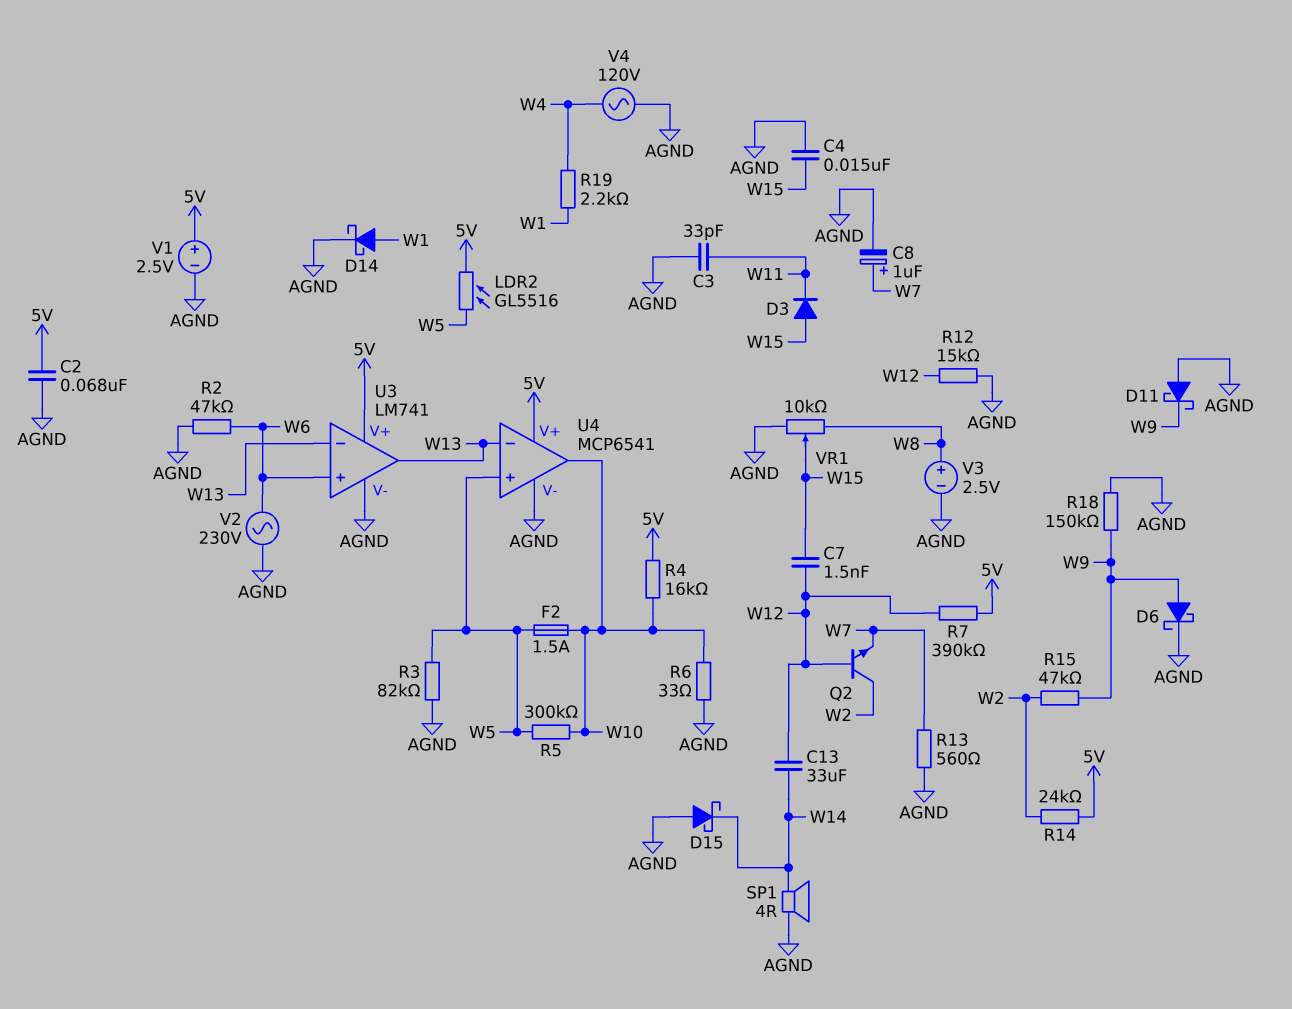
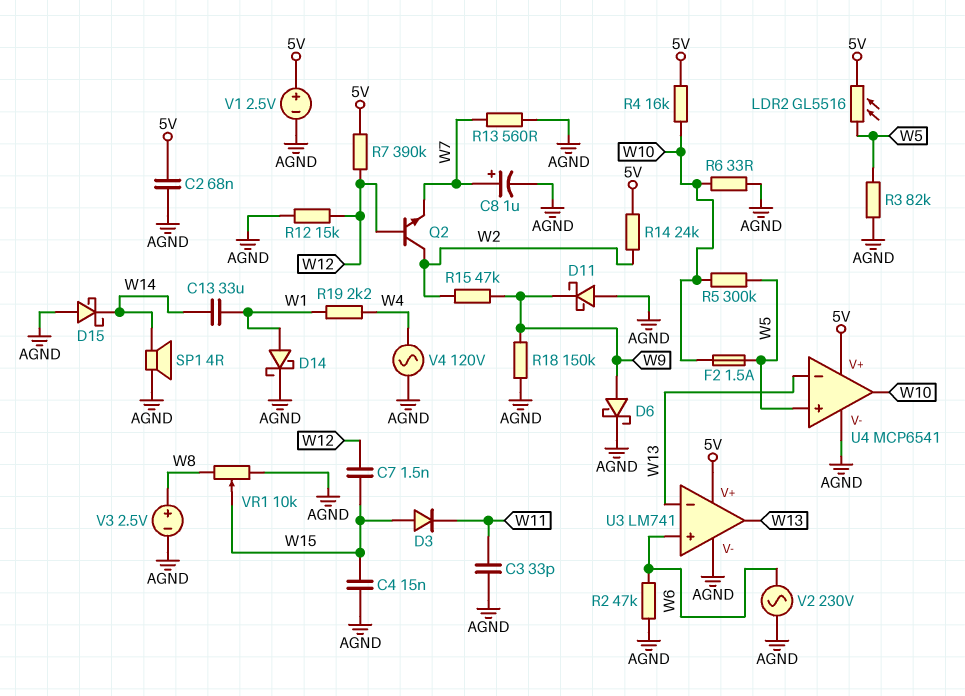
C13: 33uF (W12, W14) -> 33uF (W1, W14)

